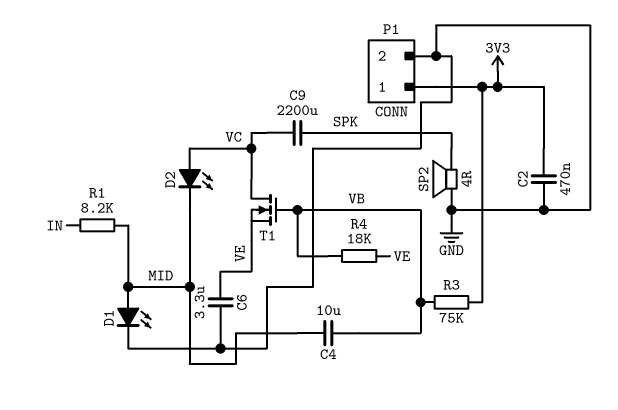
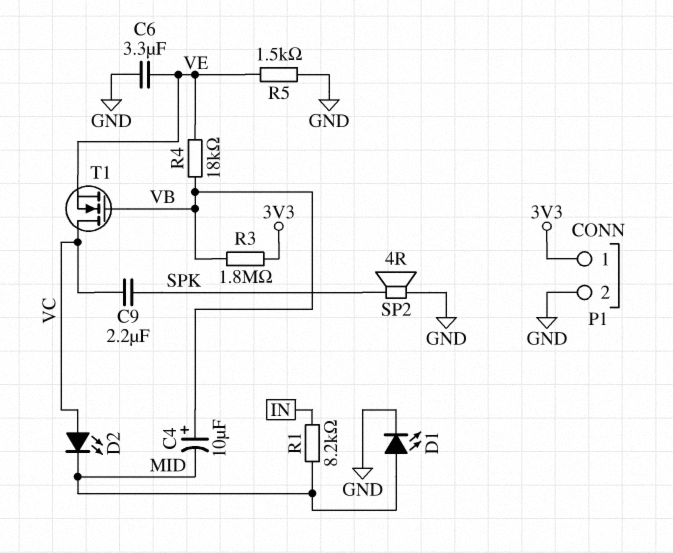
C2: 470nF (3V3, GND) -> none
C4: 10uF (MID, VB) -> 10uF (plus VB, minus MID)
C9: 2200uF (SPK, VC) -> 2.2uF (SPK, VC)
R3: 75k (3V3, VB) -> 1.8M (3V3, VB)
R5: none -> 1.5k (GND, VE)

